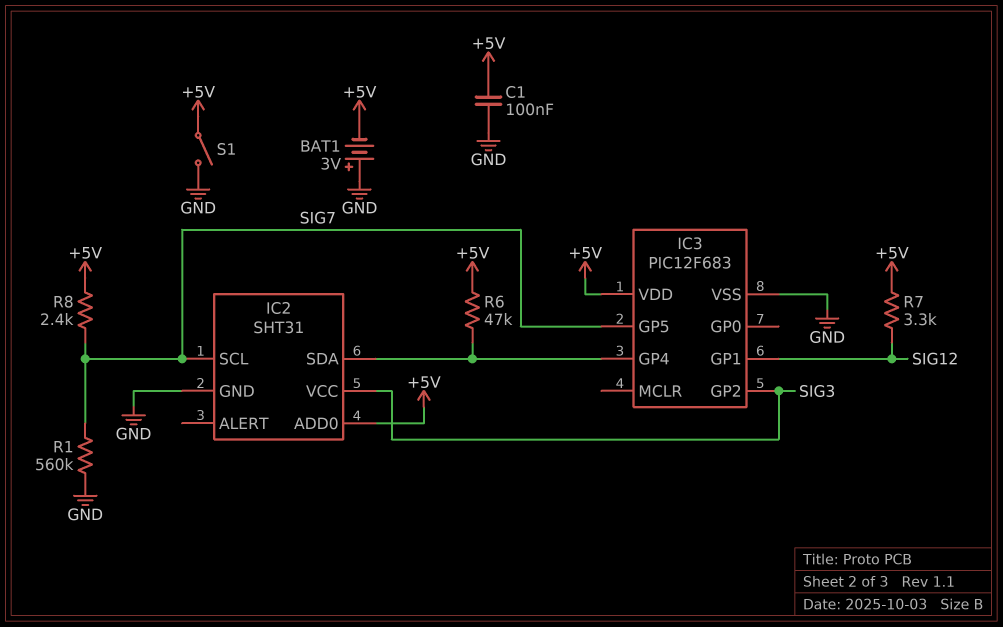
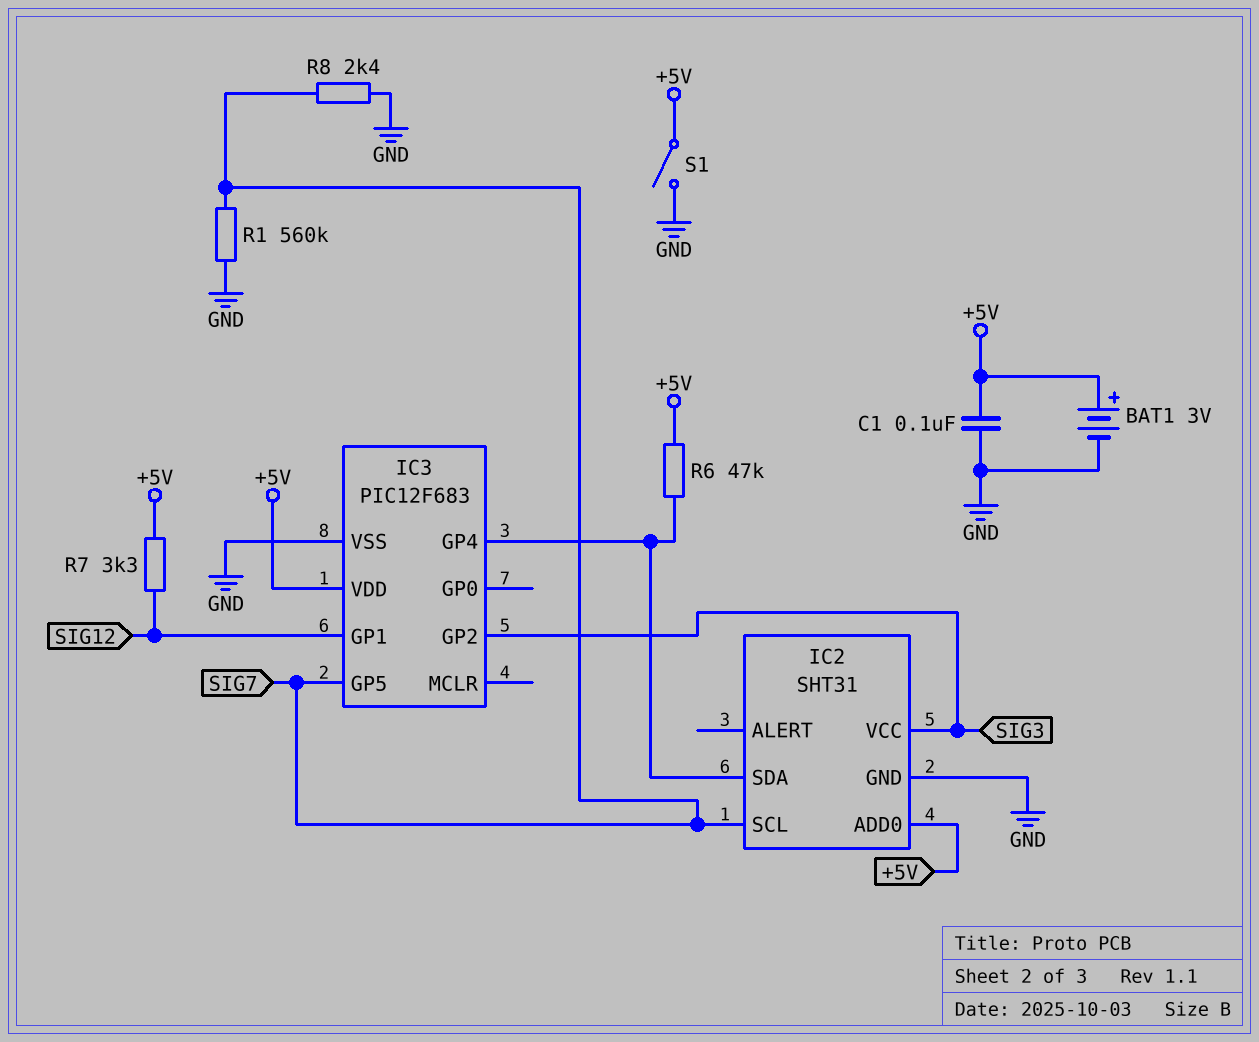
BAT1: 3V (plus GND, minus +5V) -> 3V (plus +5V, minus GND)
R8: 2.4k (+5V, SIG7) -> 2.4k (GND, SIG7)

